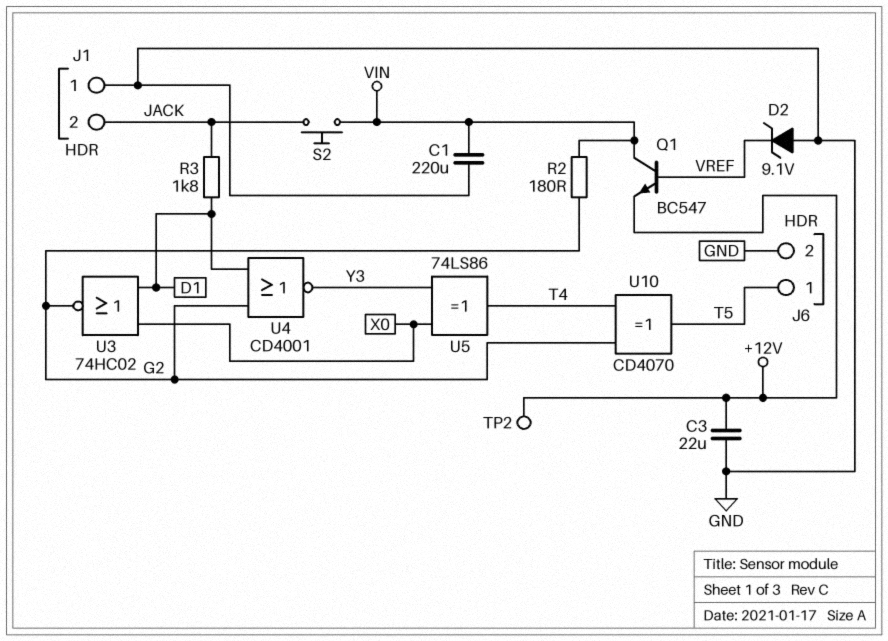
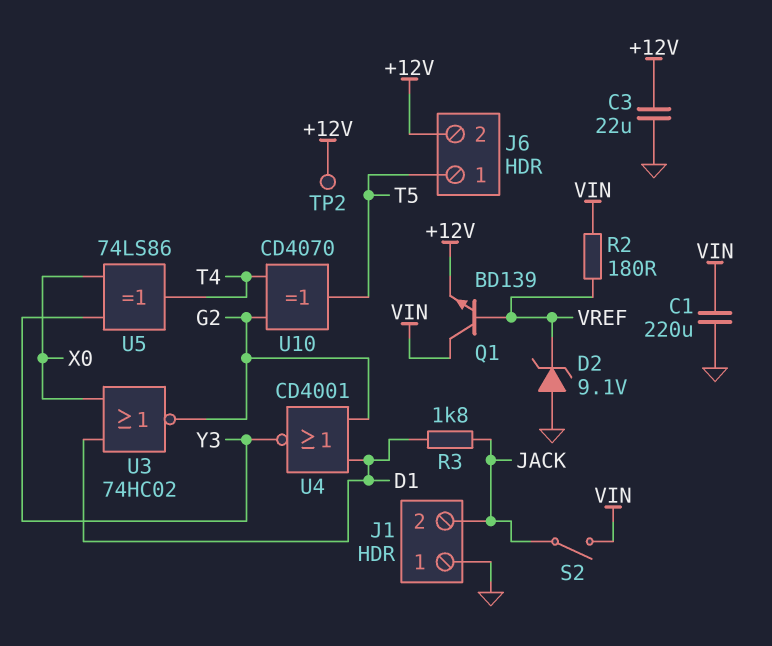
J6 pin 2: GND -> +12V
Q1: NPN BC547 (B VREF, C VIN, E +12V) -> NPN BD139 (B VREF, C VIN, E +12V)
R2: 180 (G2, VIN) -> 180 (VIN, VREF)
S2: button (JACK, VIN) -> switch (JACK, VIN)

